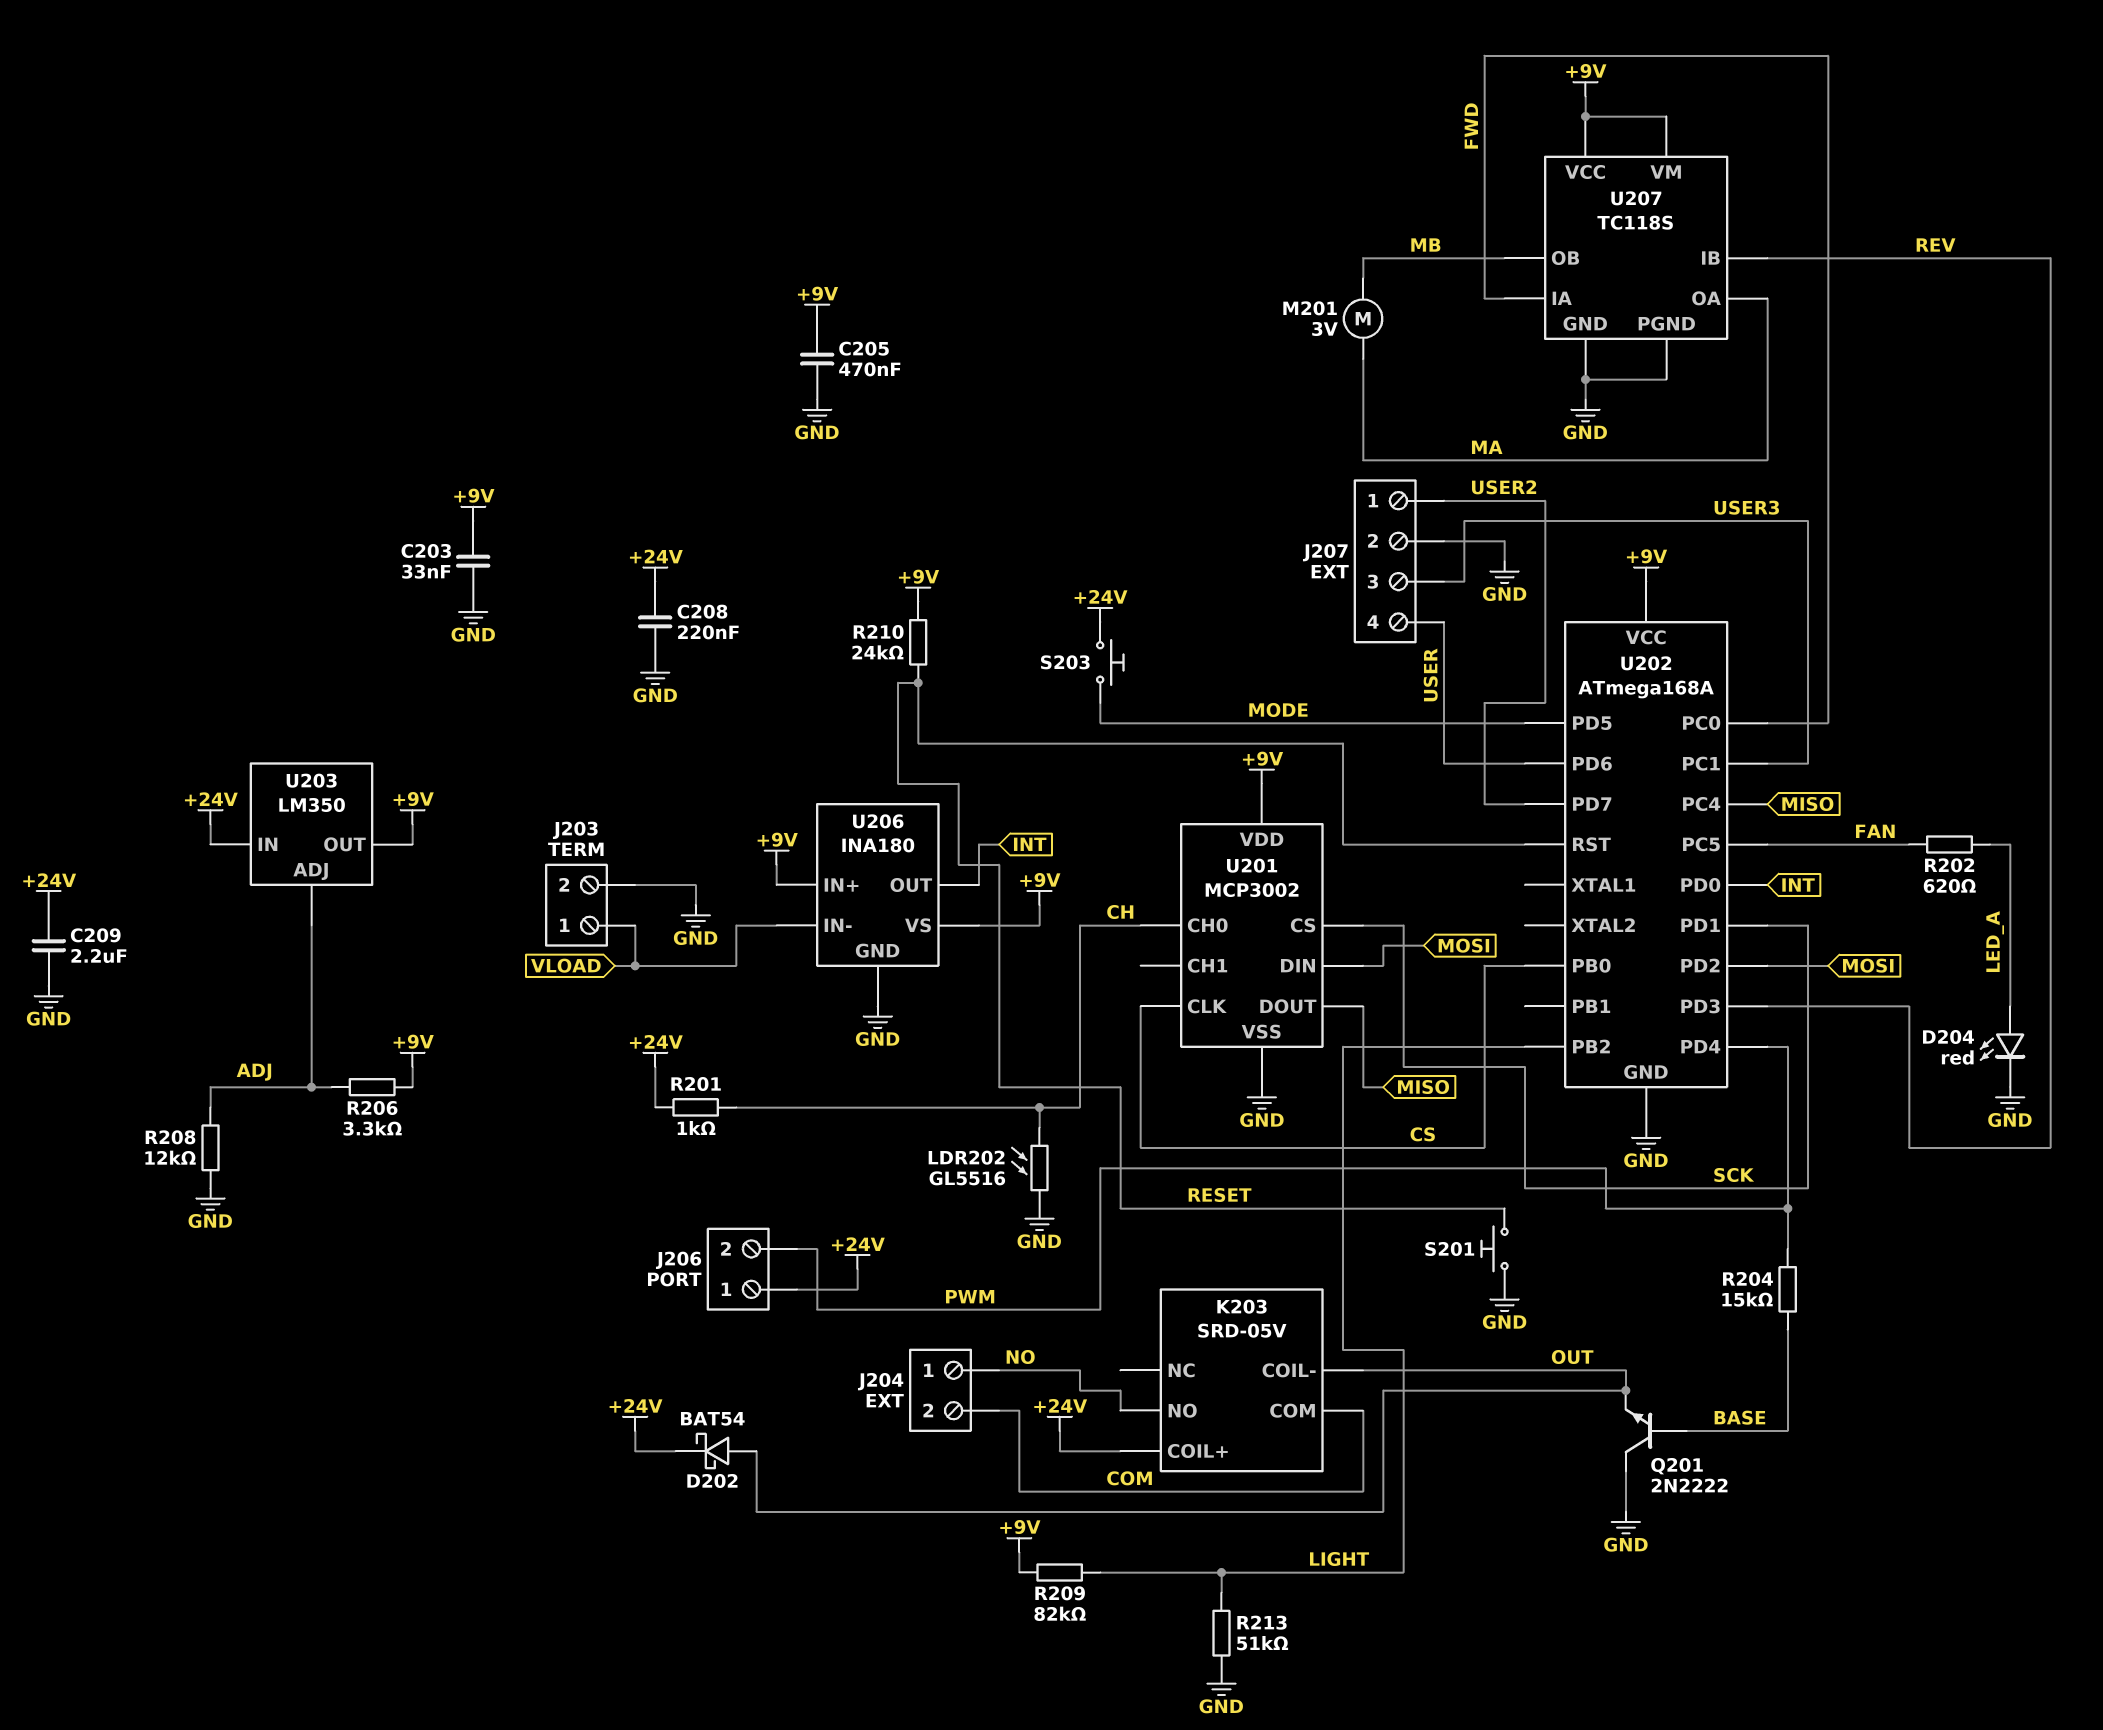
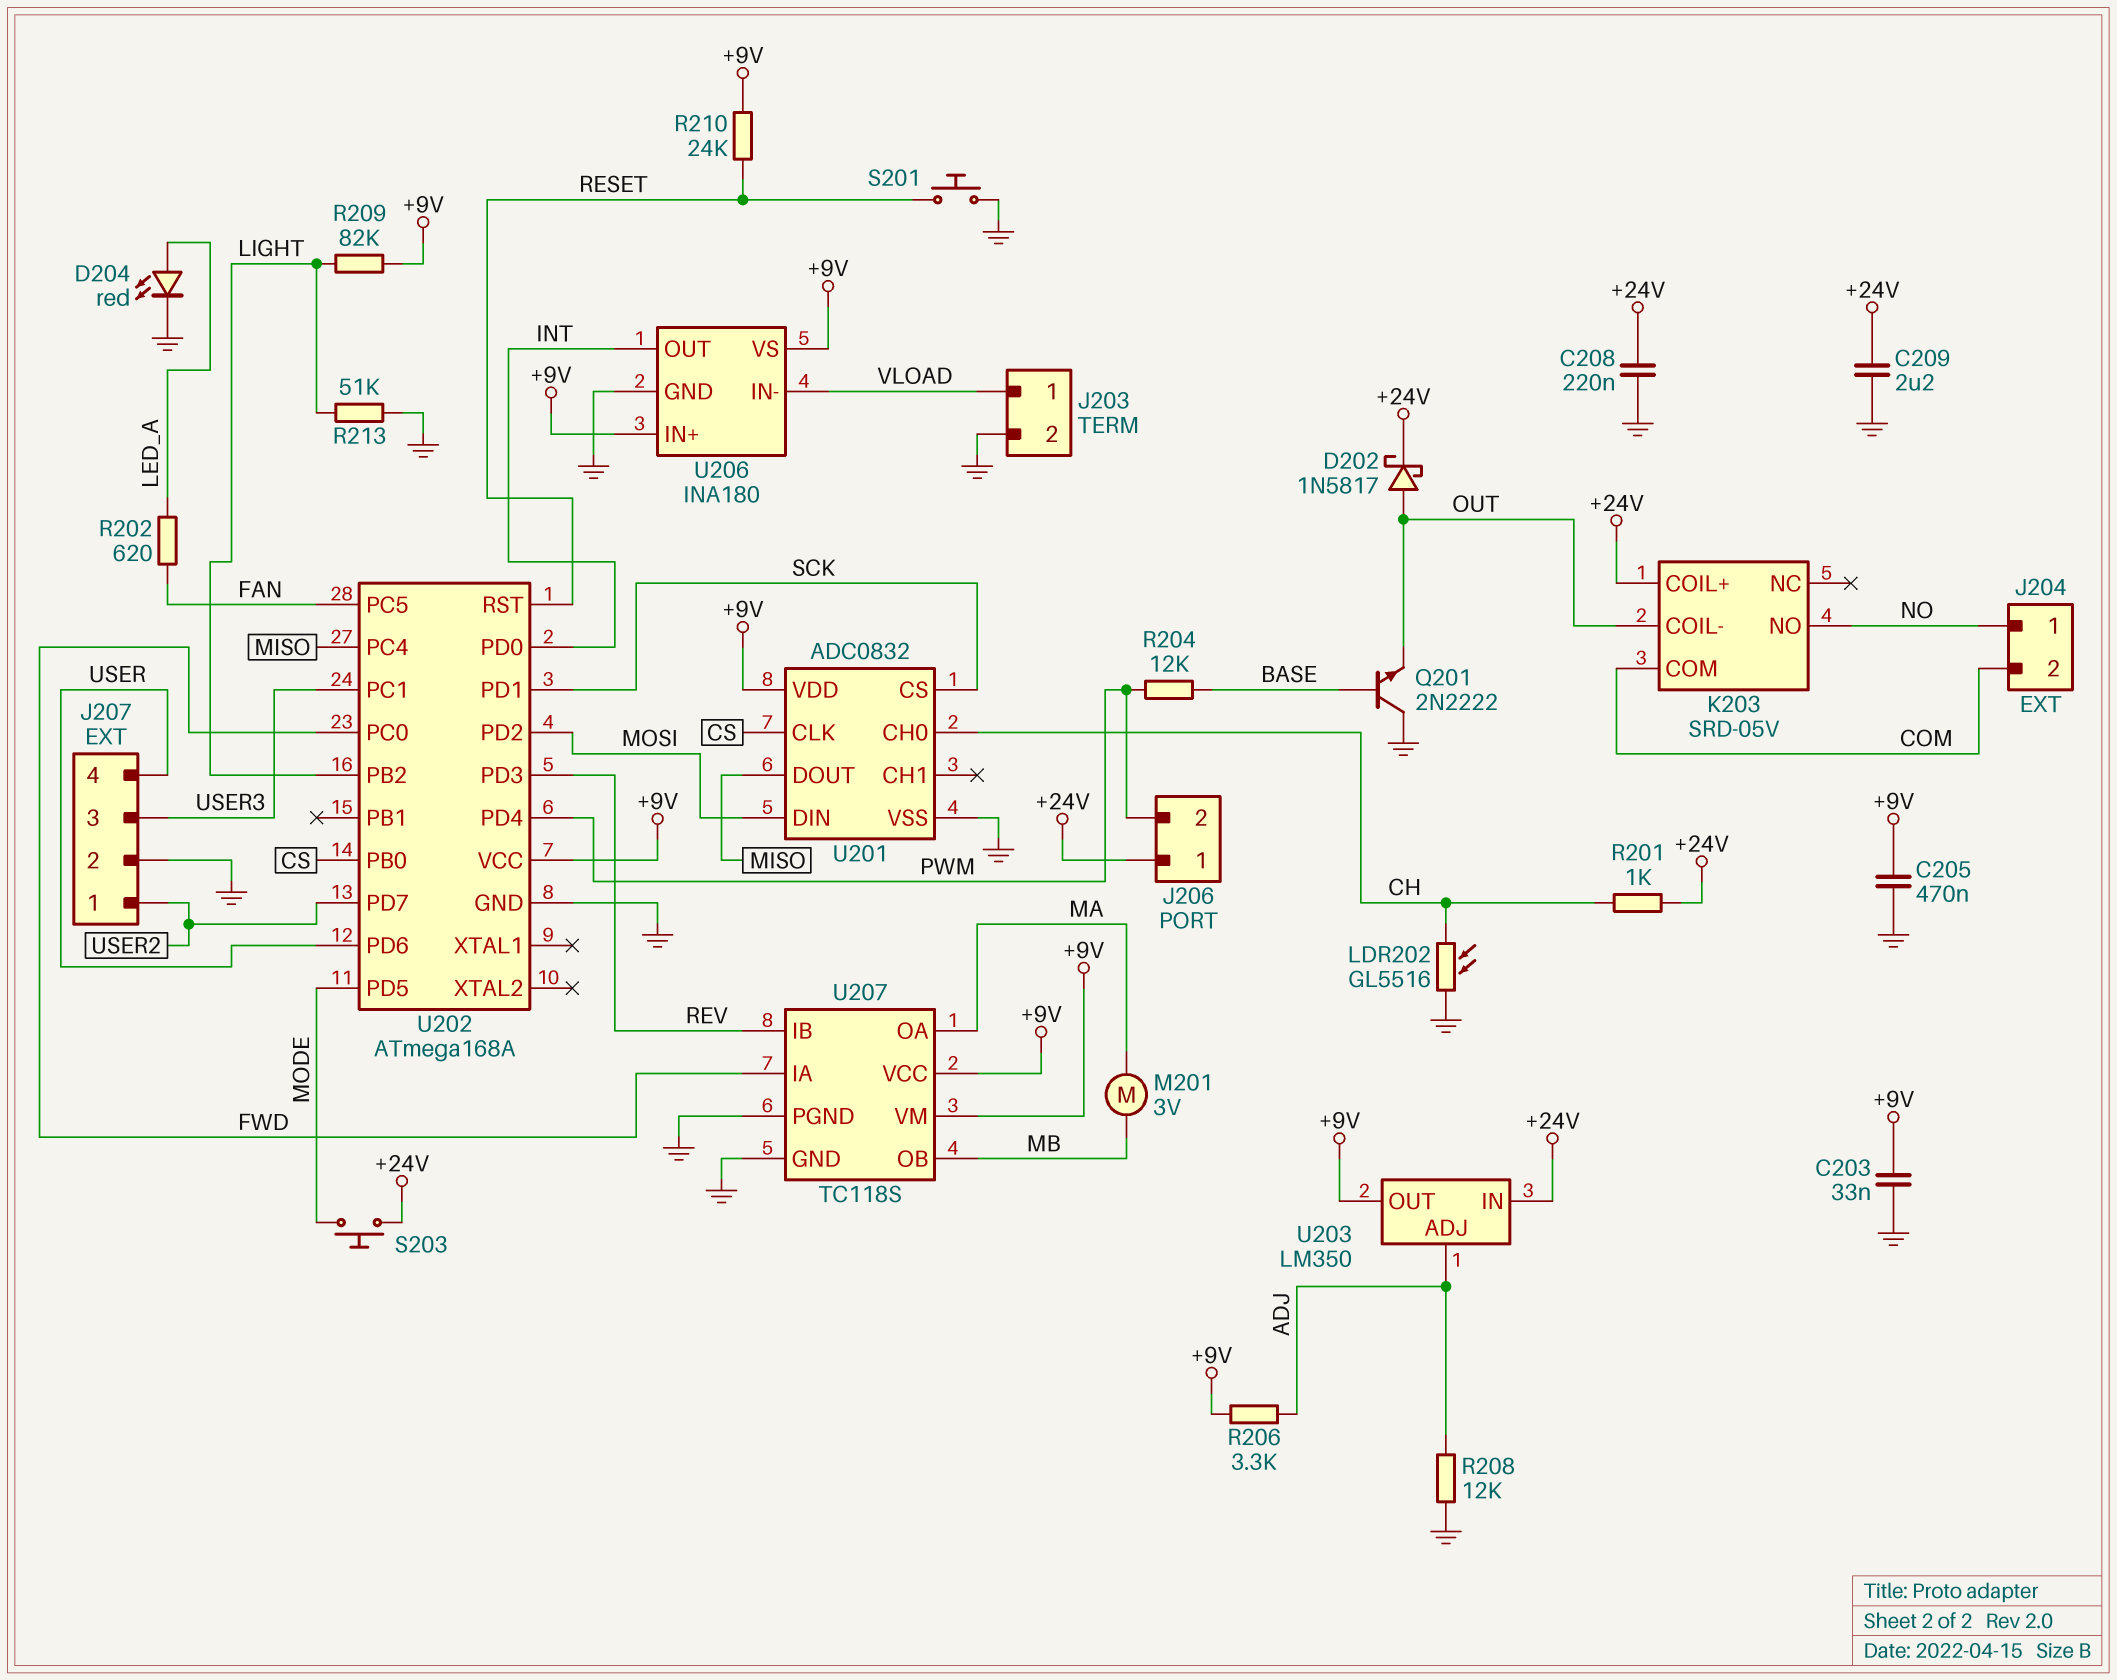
D202: schottky BAT54 (A OUT, K +24V) -> schottky 1N5817 (A OUT, K +24V)
R204: 15k (BASE, PWM) -> 12k (BASE, PWM)
U201: MCP3002 -> ADC0832

